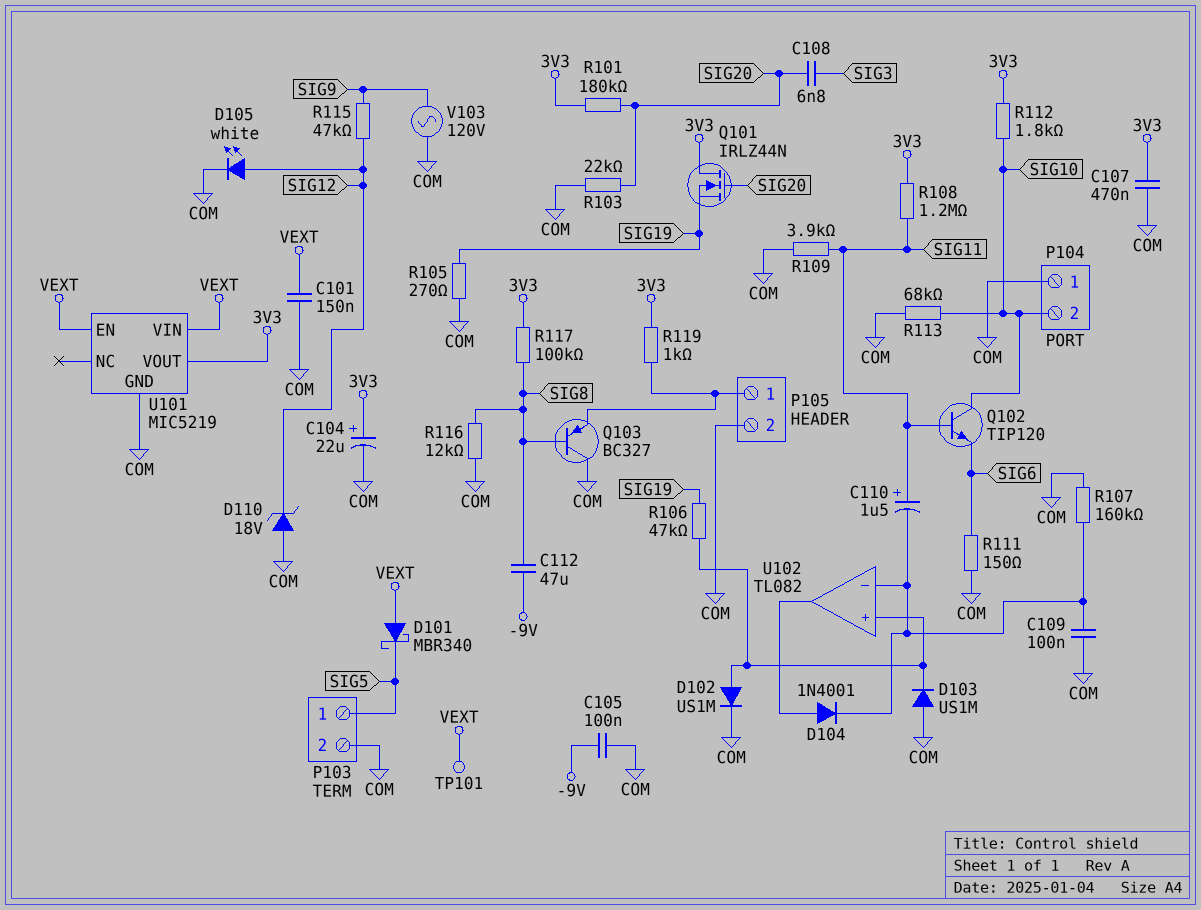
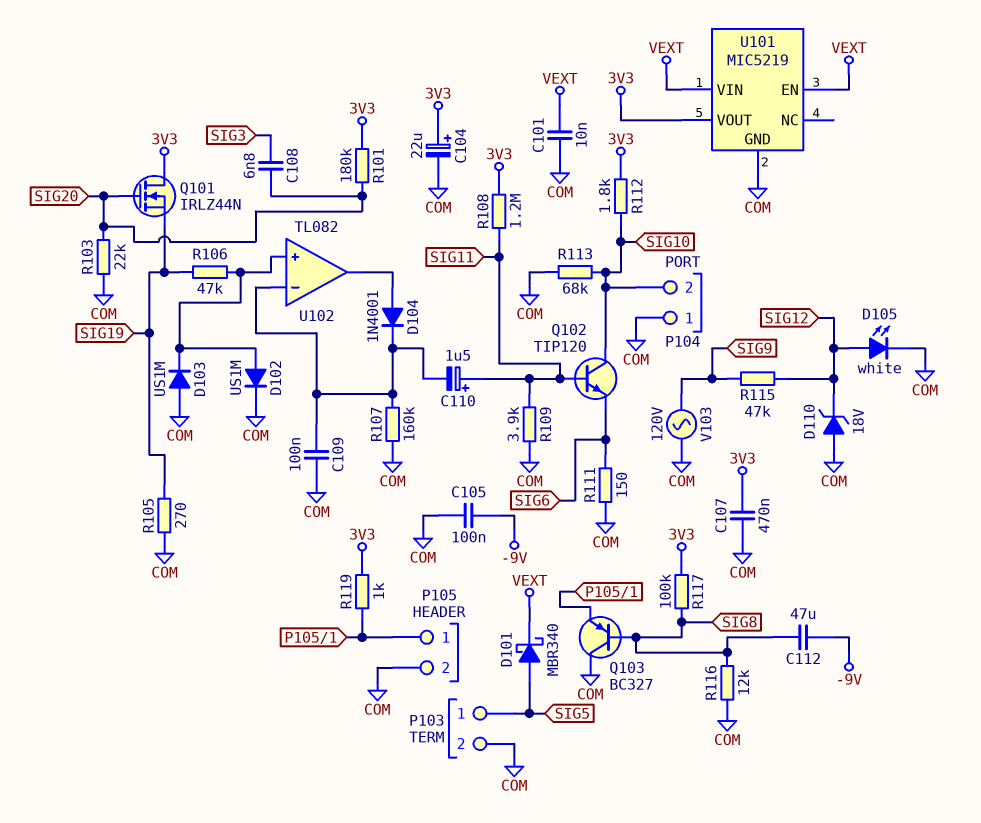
C101: 150nF (COM, VEXT) -> 10nF (COM, VEXT)
D101: schottky MBR340 (A VEXT, K SIG5) -> schottky MBR340 (A SIG5, K VEXT)
TP101: test point (VEXT) -> none

